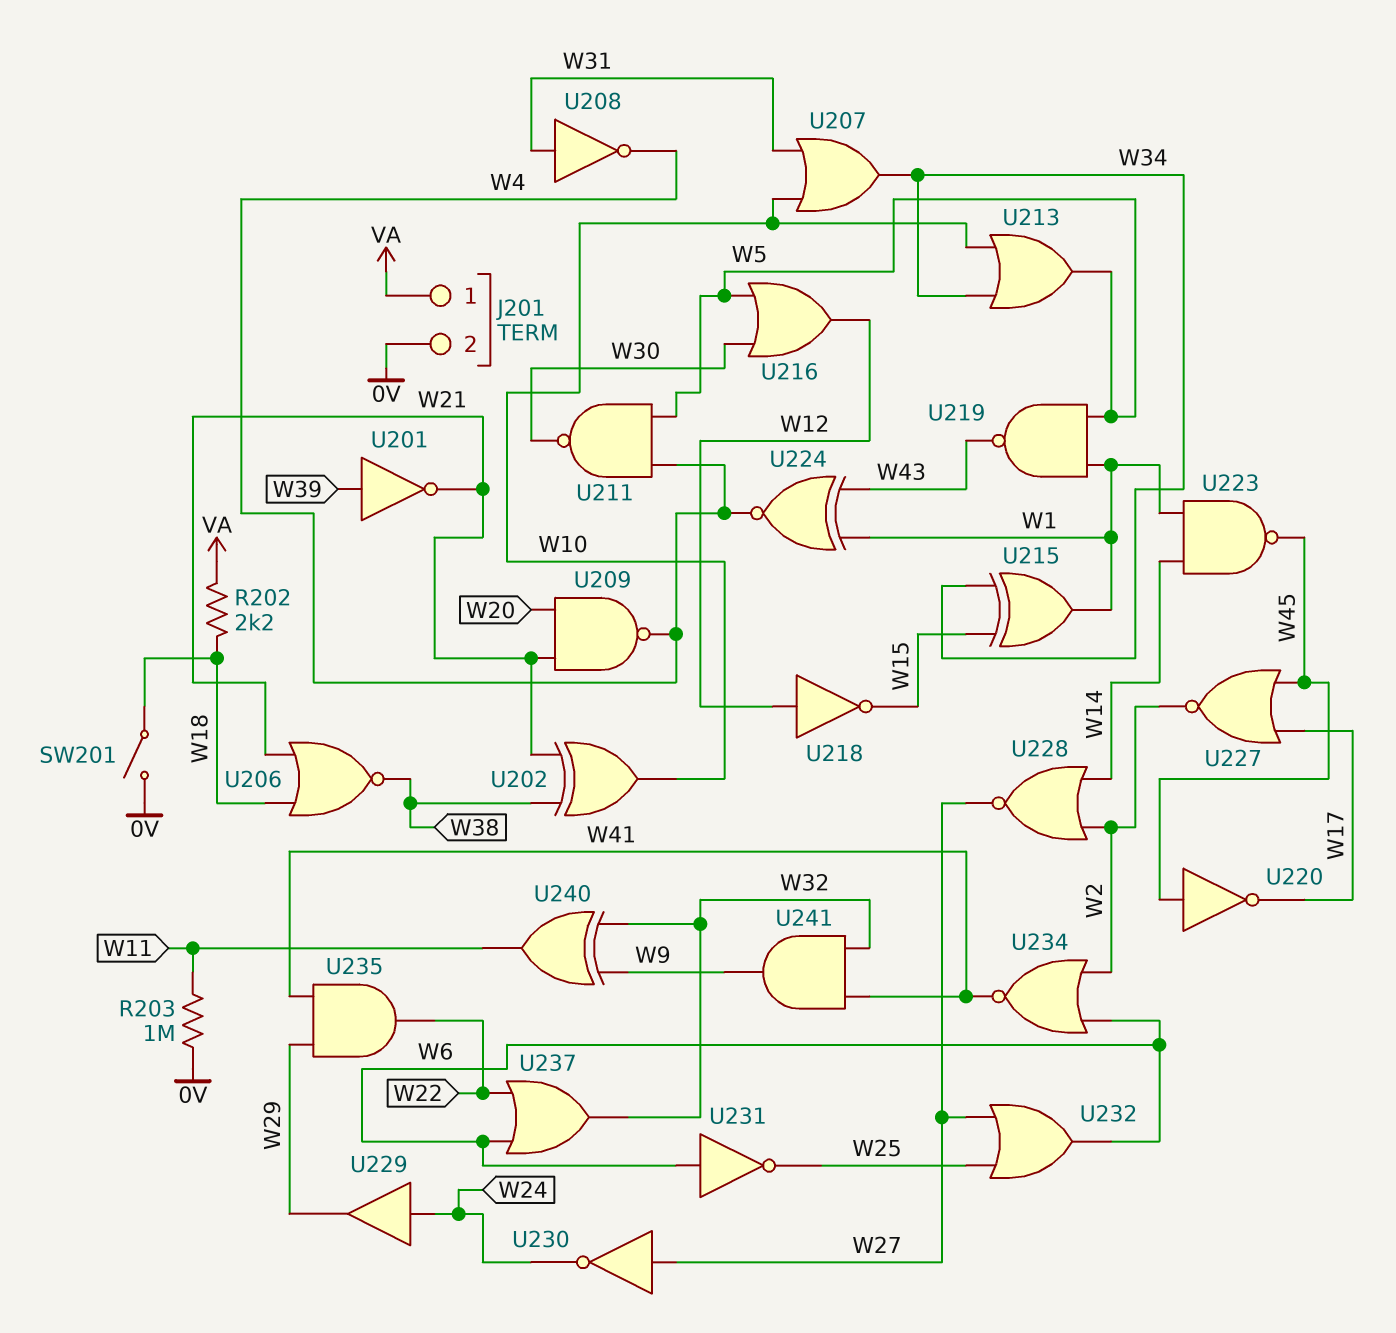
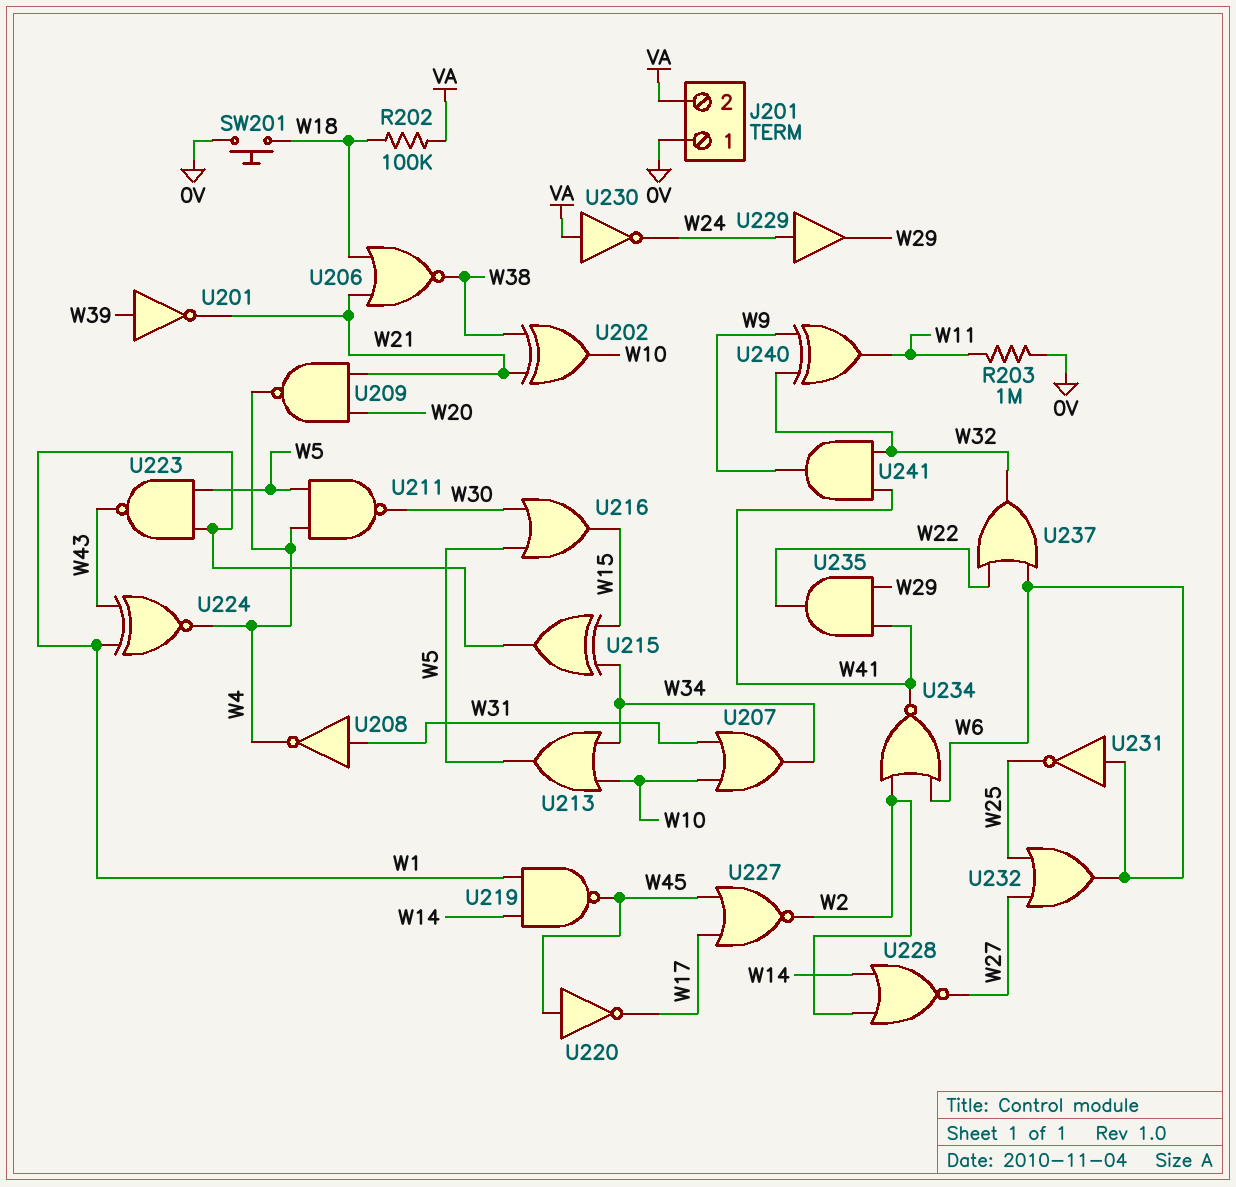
J201 pin 1: VA -> 0V
J201 pin 2: 0V -> VA
R202: 2.2k (VA, W18) -> 100k (VA, W18)
SW201: switch (0V, W18) -> button (0V, W18)
U216: OR (in W5, in W30, out W12) -> OR (in W5, in W30, out W15)
U218: NOT (in W12, out W15) -> none
U219: NAND (in W1, in W5, out W43) -> NAND (in W1, in W14, out W45)
U223: NAND (in W1, in W14, out W45) -> NAND (in W1, in W5, out W43)
U230: NOT (in W27, out W24) -> NOT (in VA, out W24)

